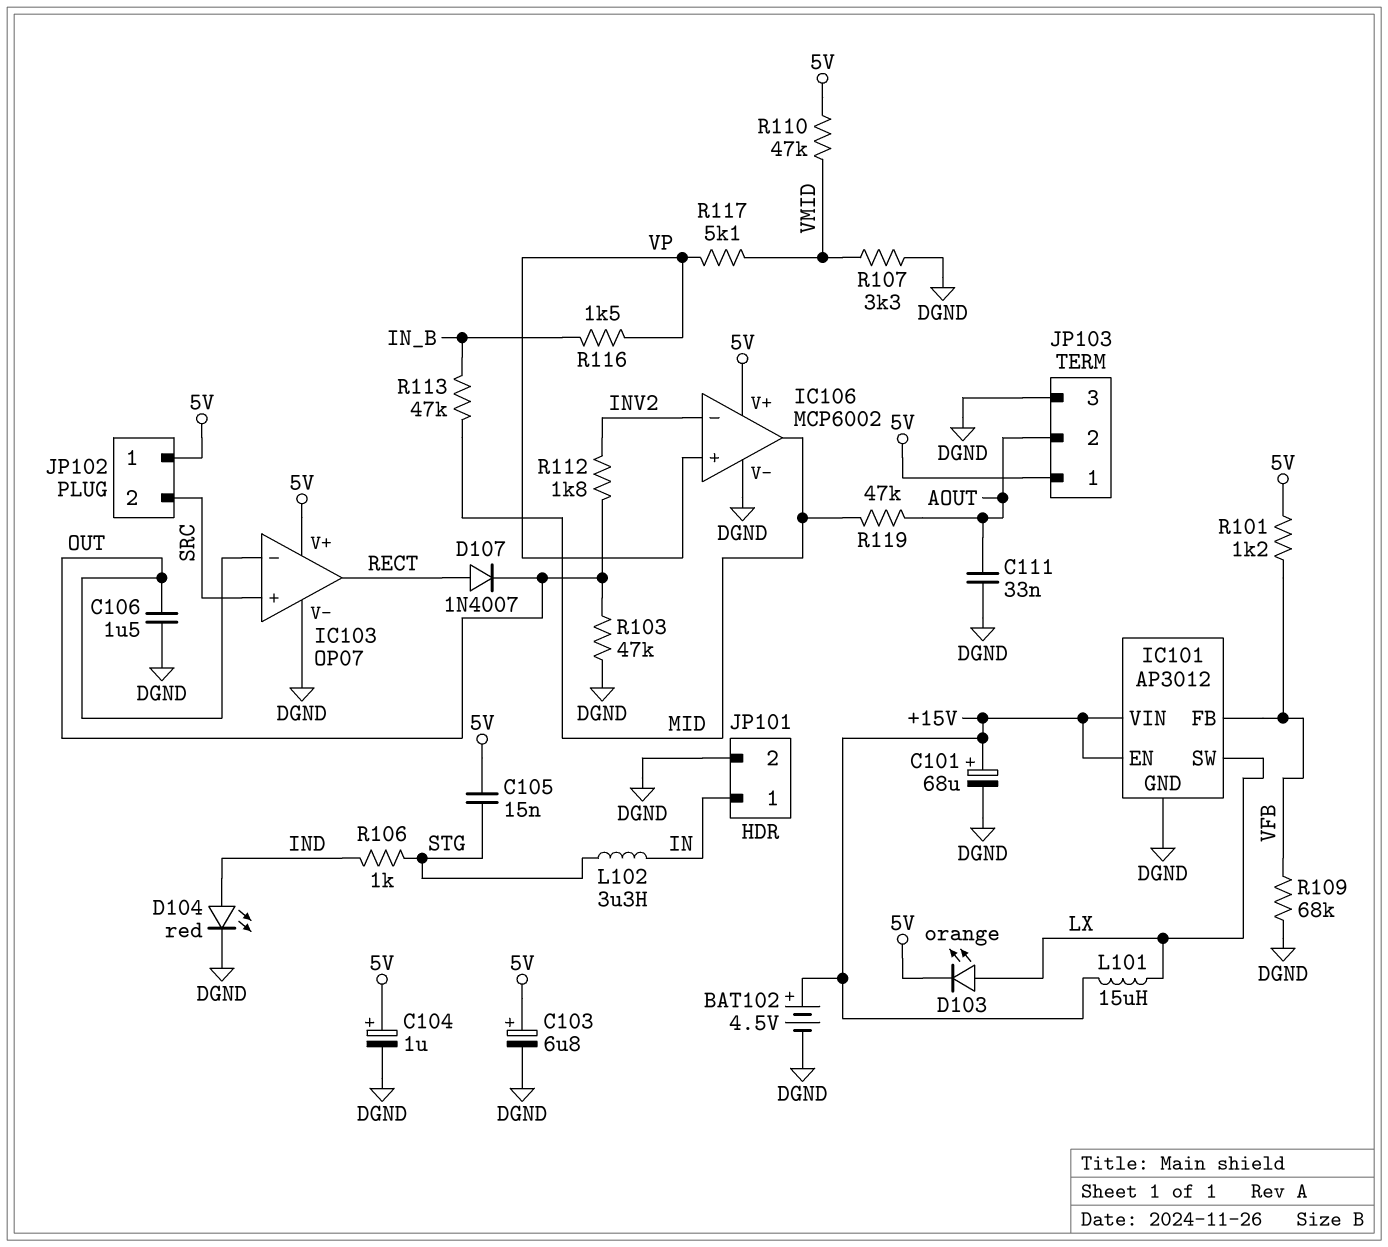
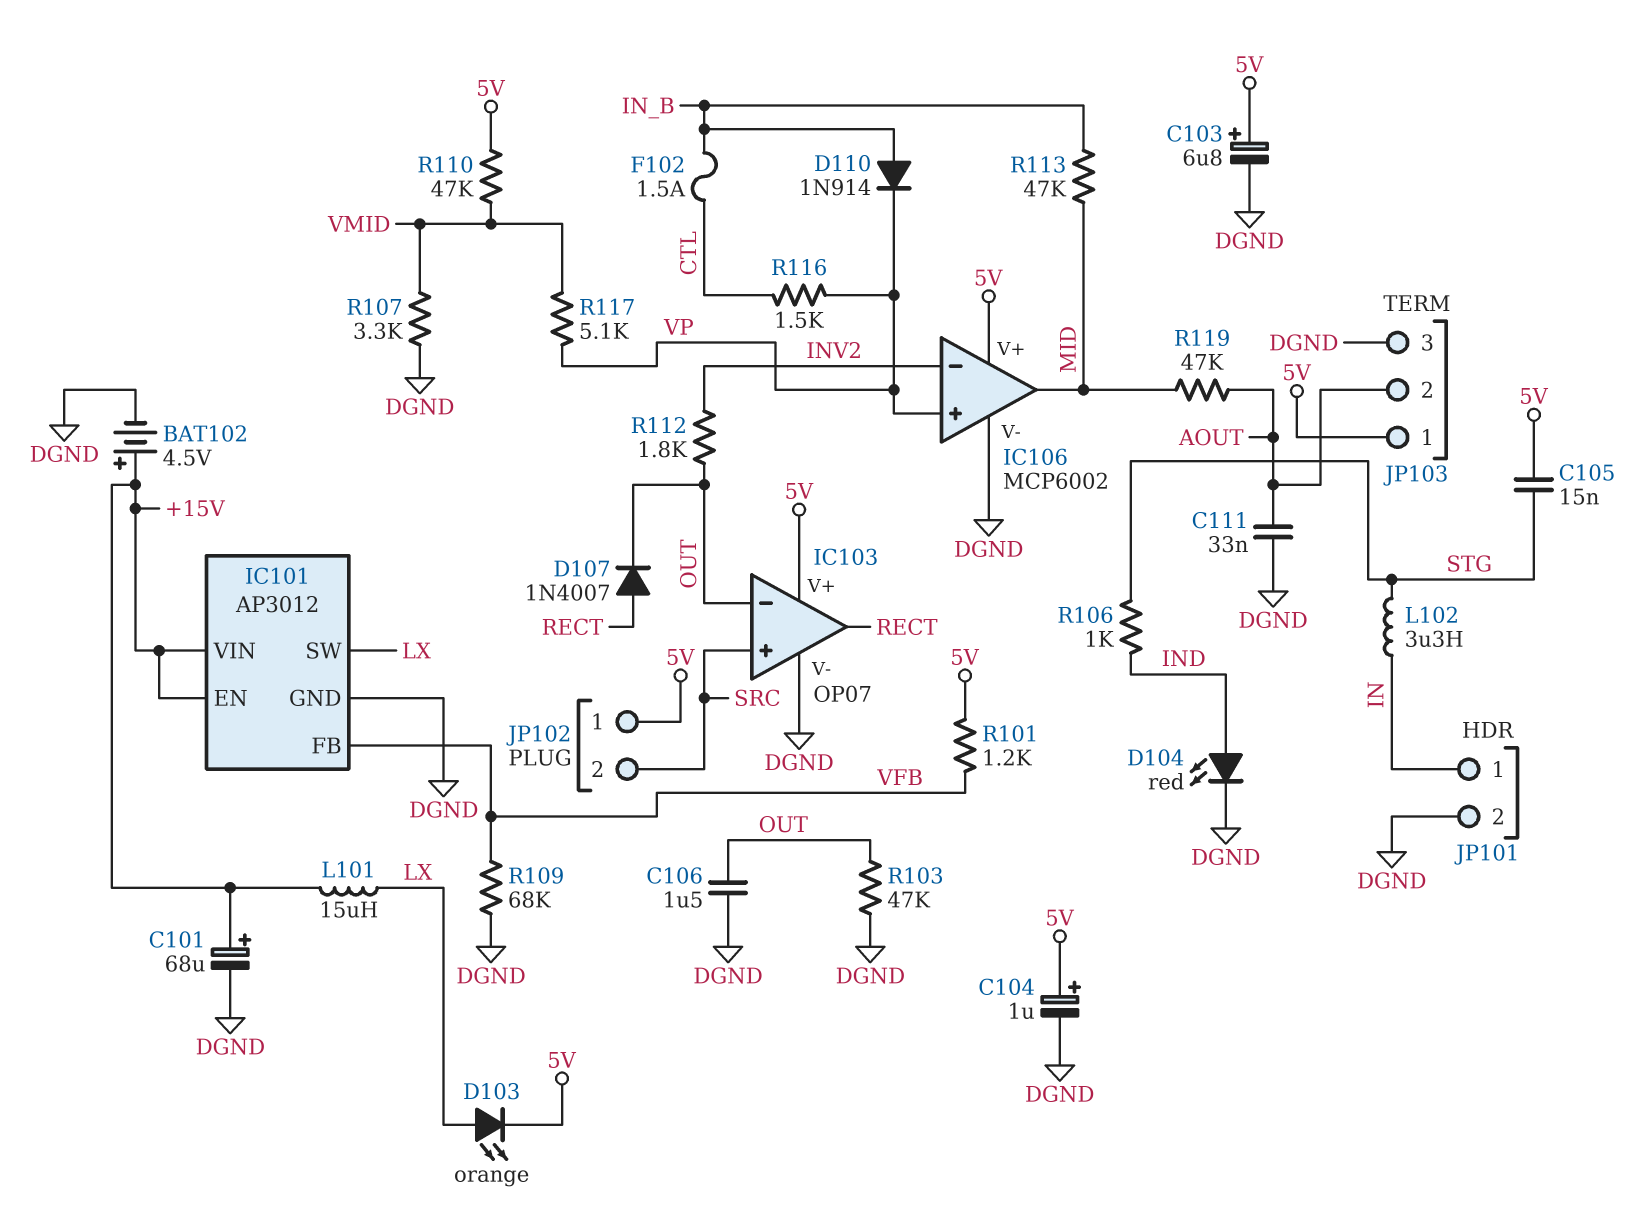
D110: none -> diode 1N914 (A IN_B, K VP)
F102: none -> 1.5A (CTL, IN_B)
R116: 1.5k (IN_B, VP) -> 1.5k (CTL, VP)

